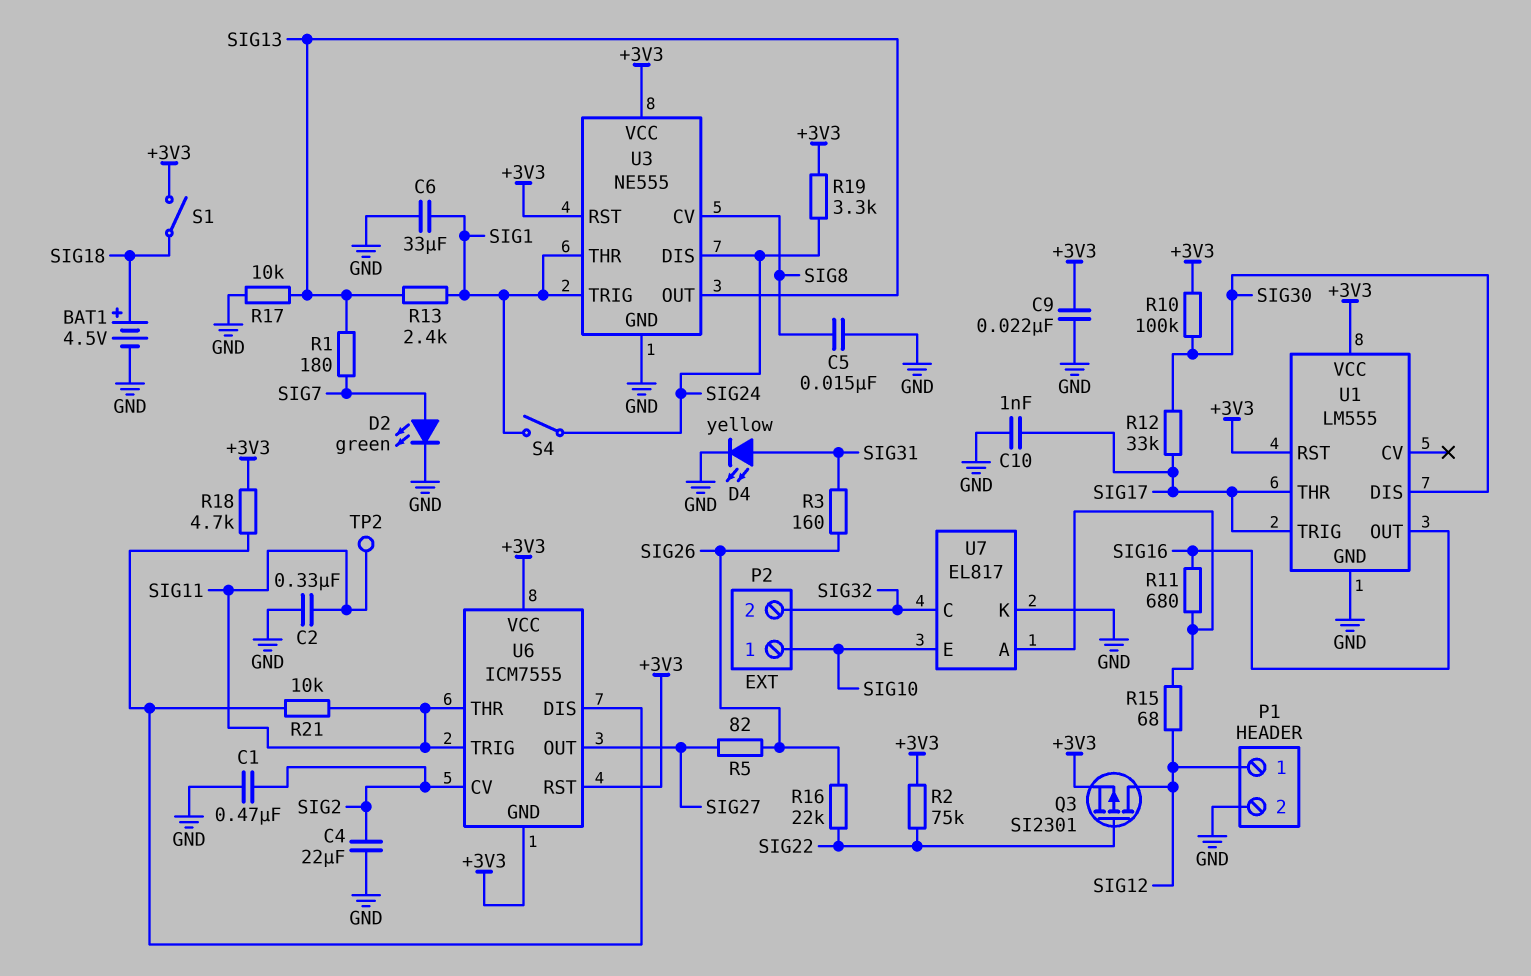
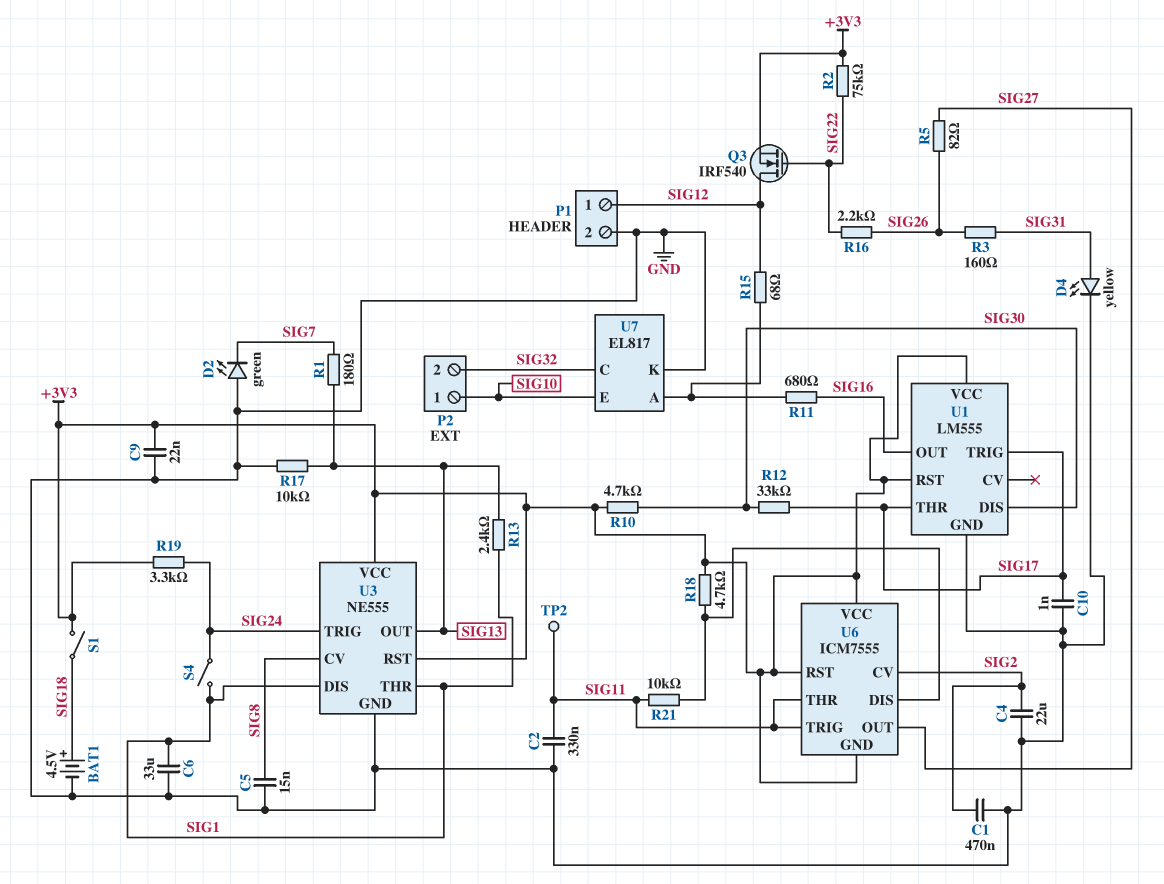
D2: LED green (A SIG7, K GND) -> LED green (A GND, K SIG7)
Q3: PMOS SI2301 (G SIG22, D SIG12, S +3V3) -> NMOS IRF540 (G SIG22, D SIG12, S +3V3)
R10: 100k (+3V3, SIG30) -> 4.7k (+3V3, SIG30)
R16: 22k (SIG22, SIG26) -> 2.2k (SIG22, SIG26)
U3 pin DIS: SIG24 -> SIG1
U3 pin TRIG: SIG1 -> SIG24

